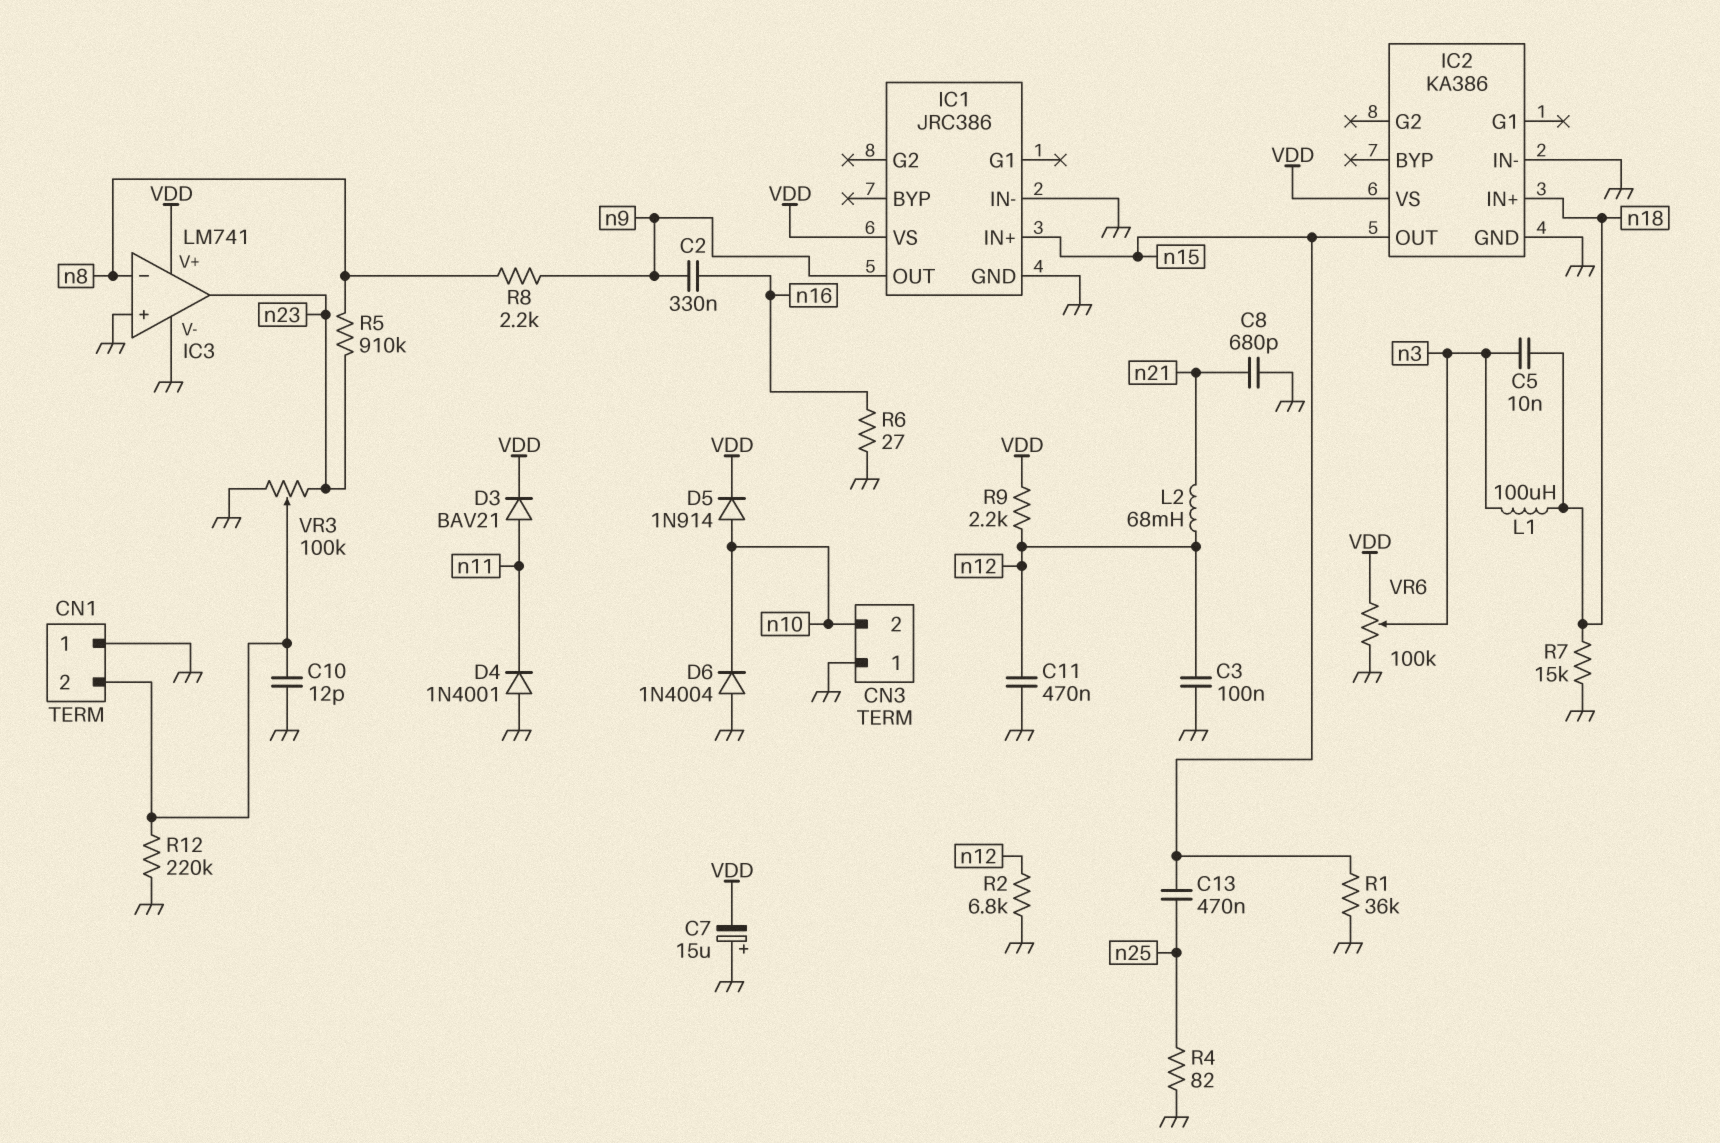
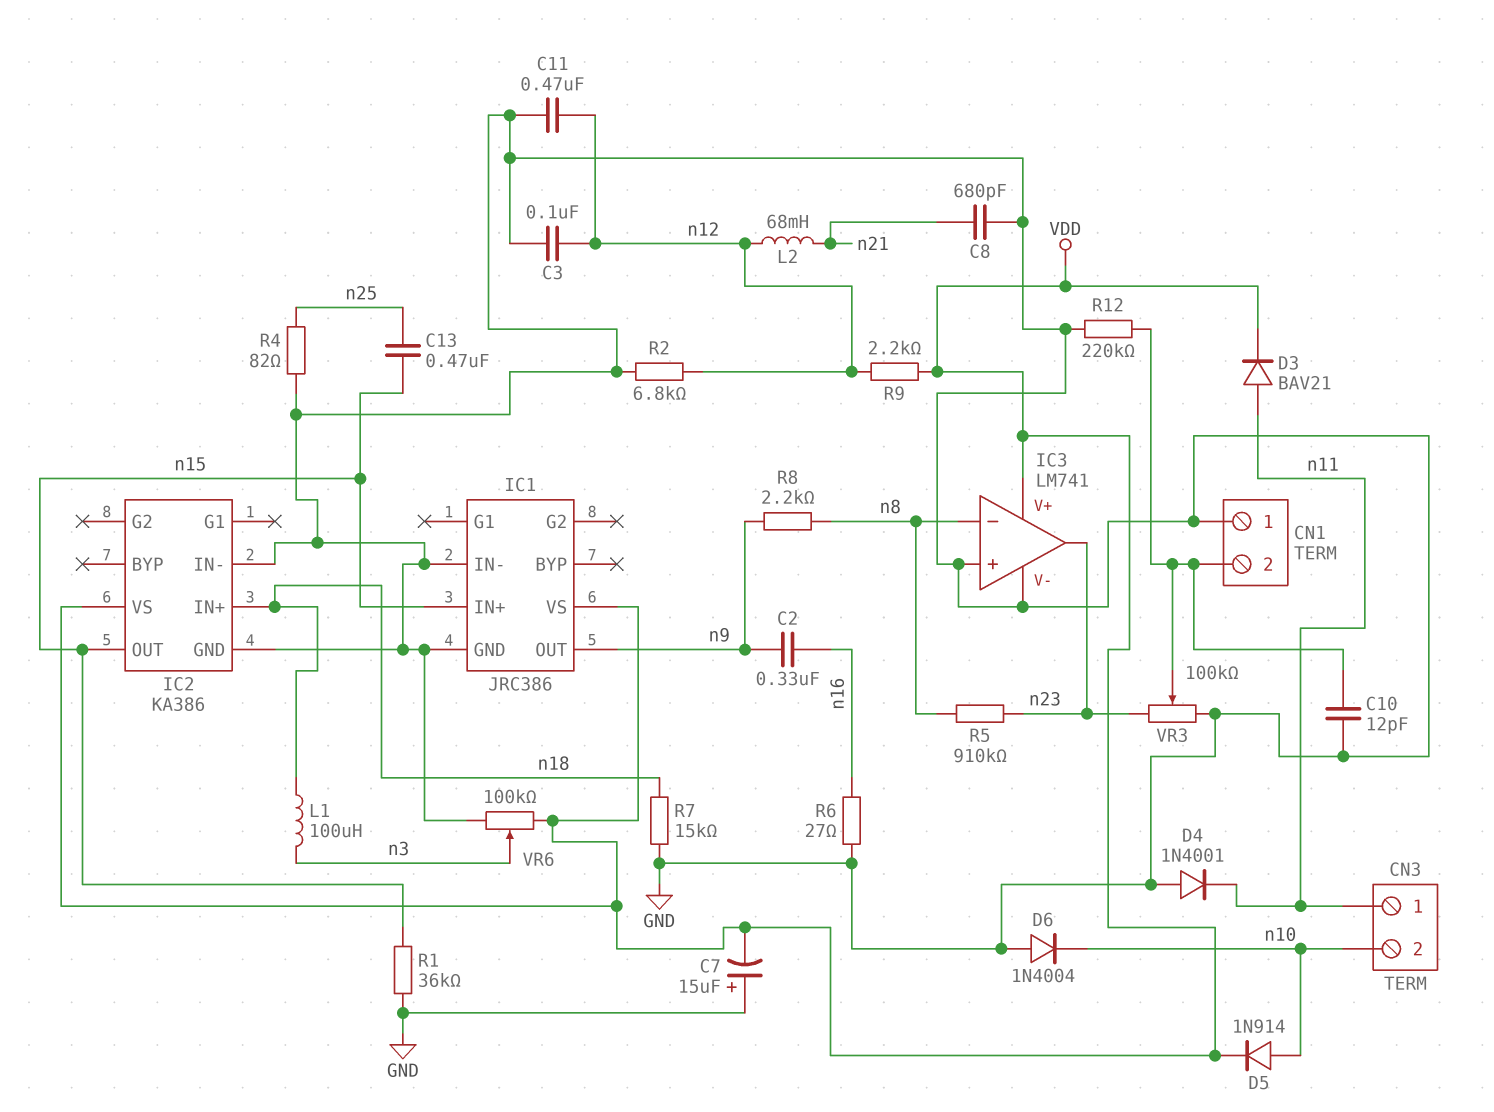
C5: 10nF (n3, n18) -> none
CN3 pin 1: GND -> n11

